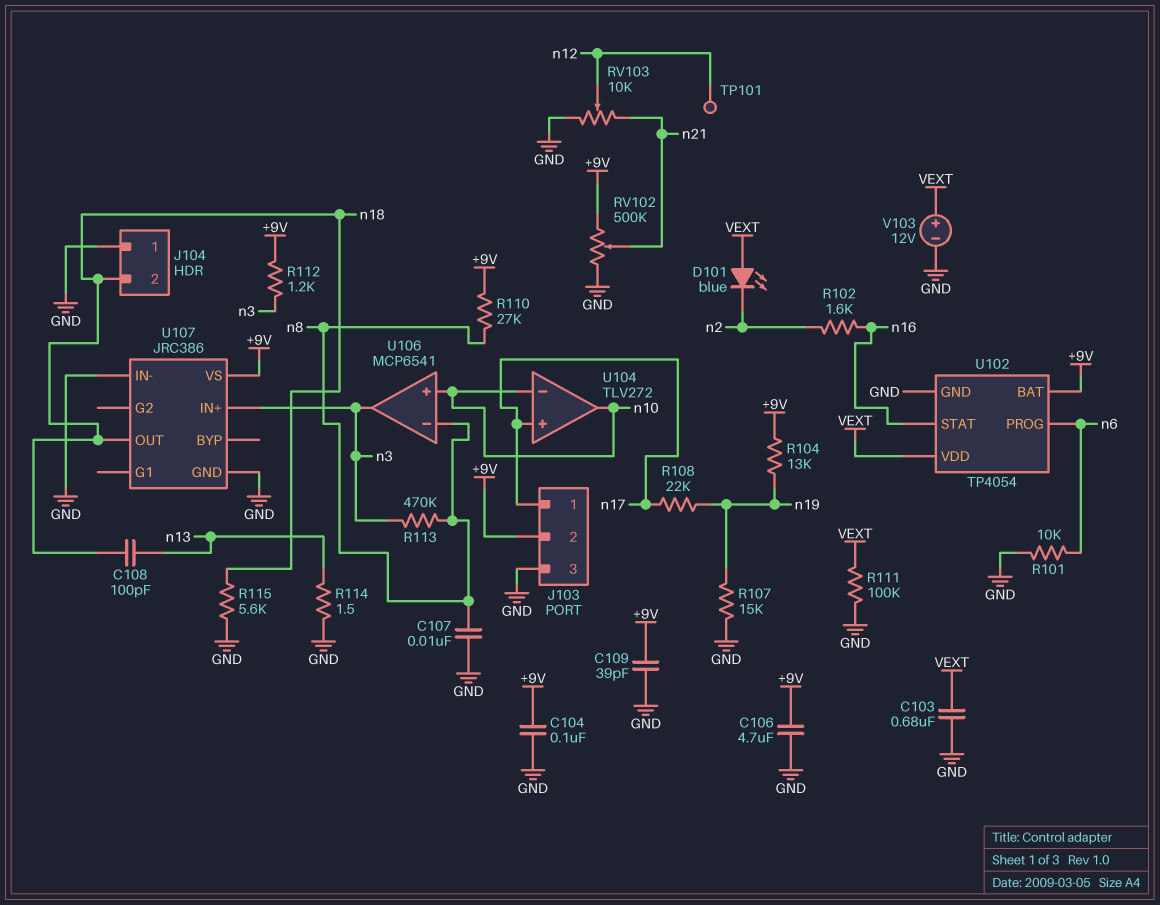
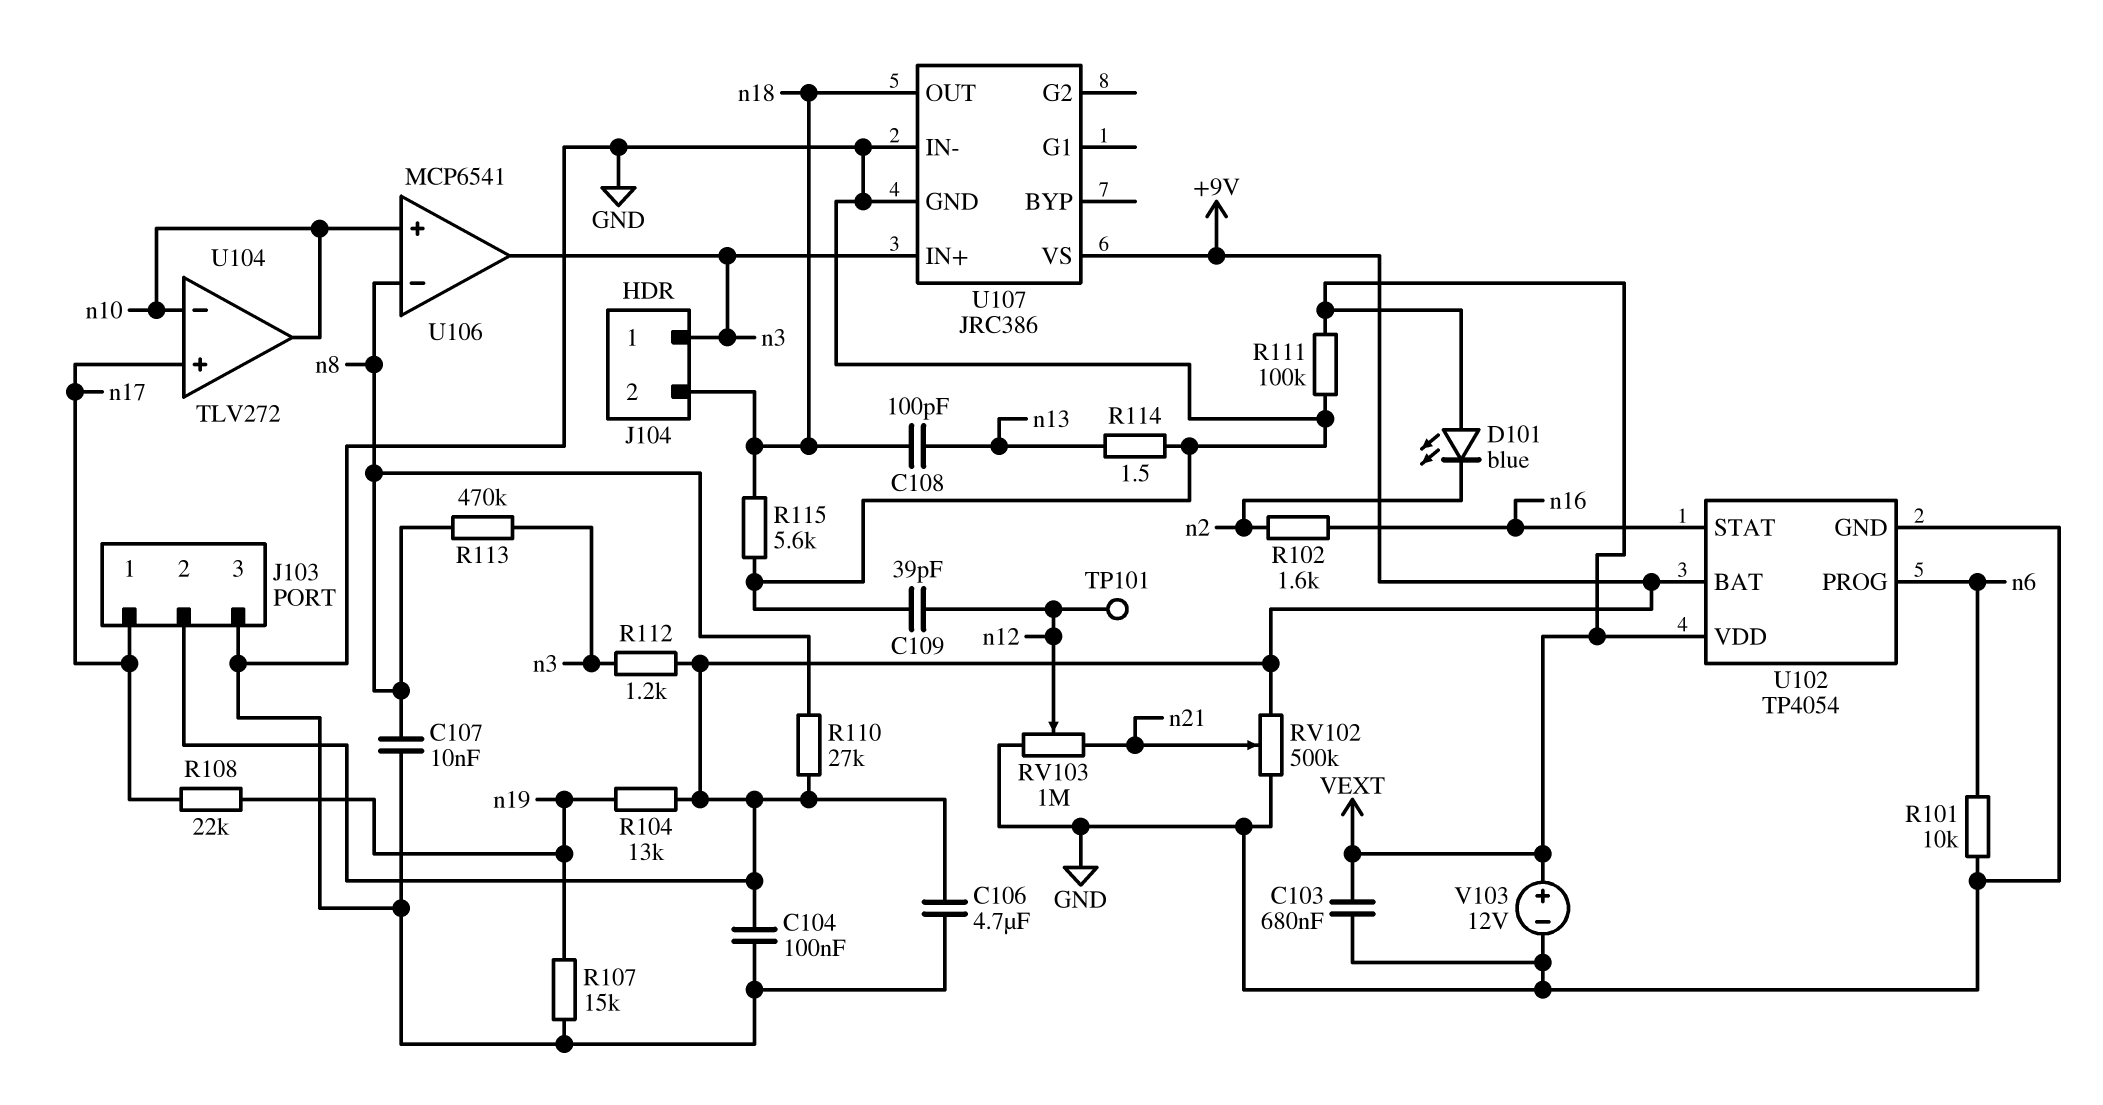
C109: 39pF (+9V, GND) -> 39pF (GND, n12)
J104 pin 1: GND -> n3
RV103: 10k (GND, n21, wiper n12) -> 1M (GND, n21, wiper n12)

